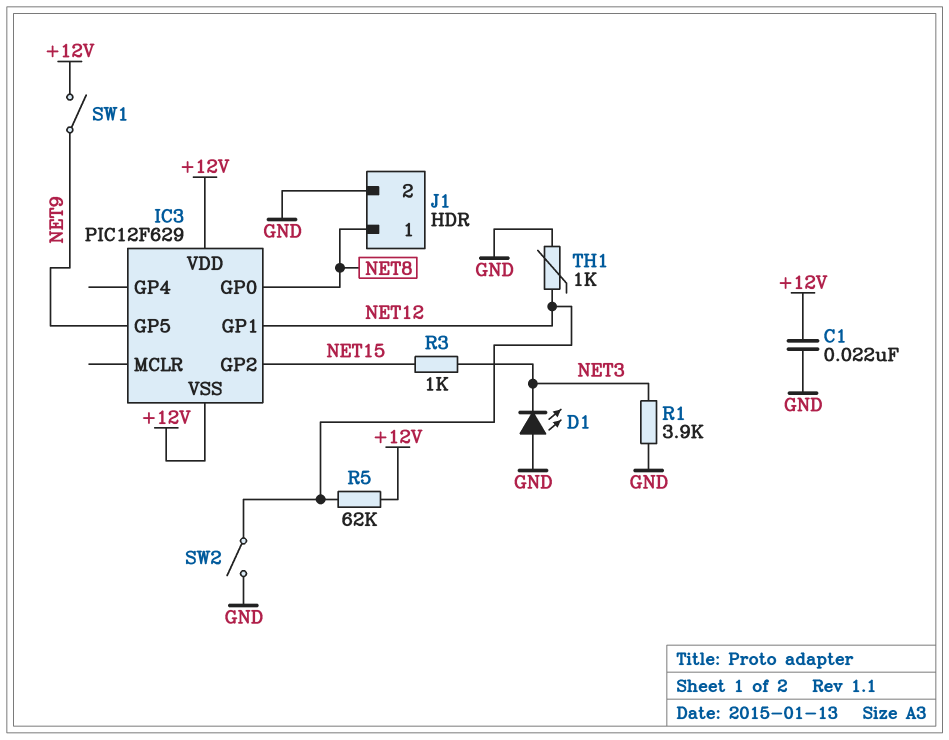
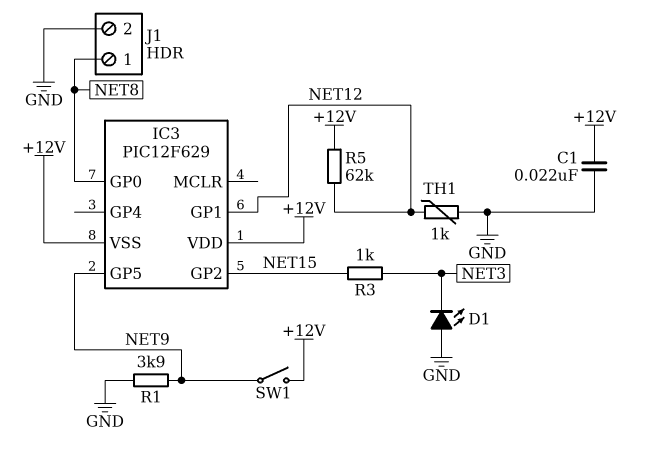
R1: 3.9k (GND, NET3) -> 3.9k (GND, NET9)
SW2: switch (GND, NET12) -> none

